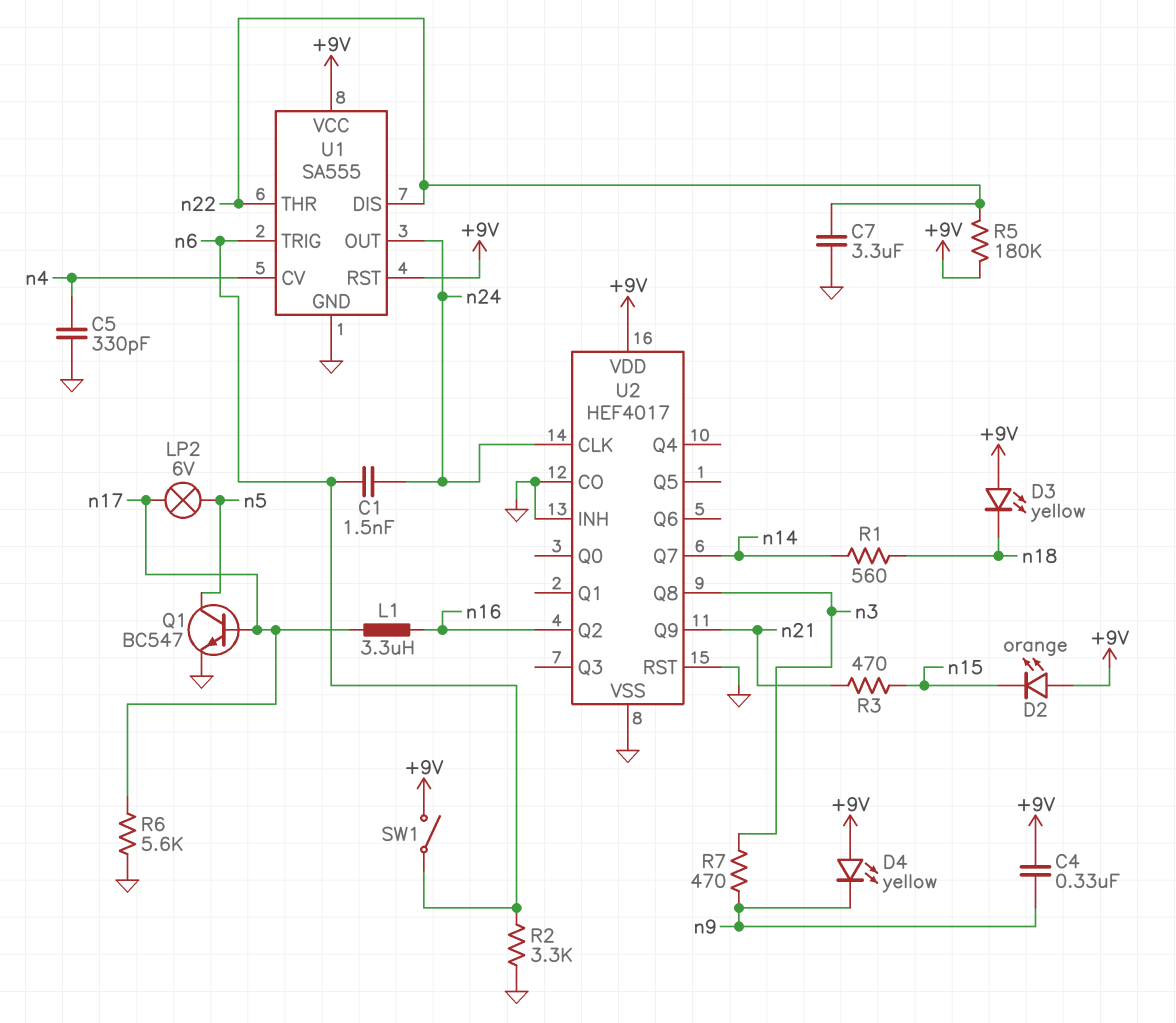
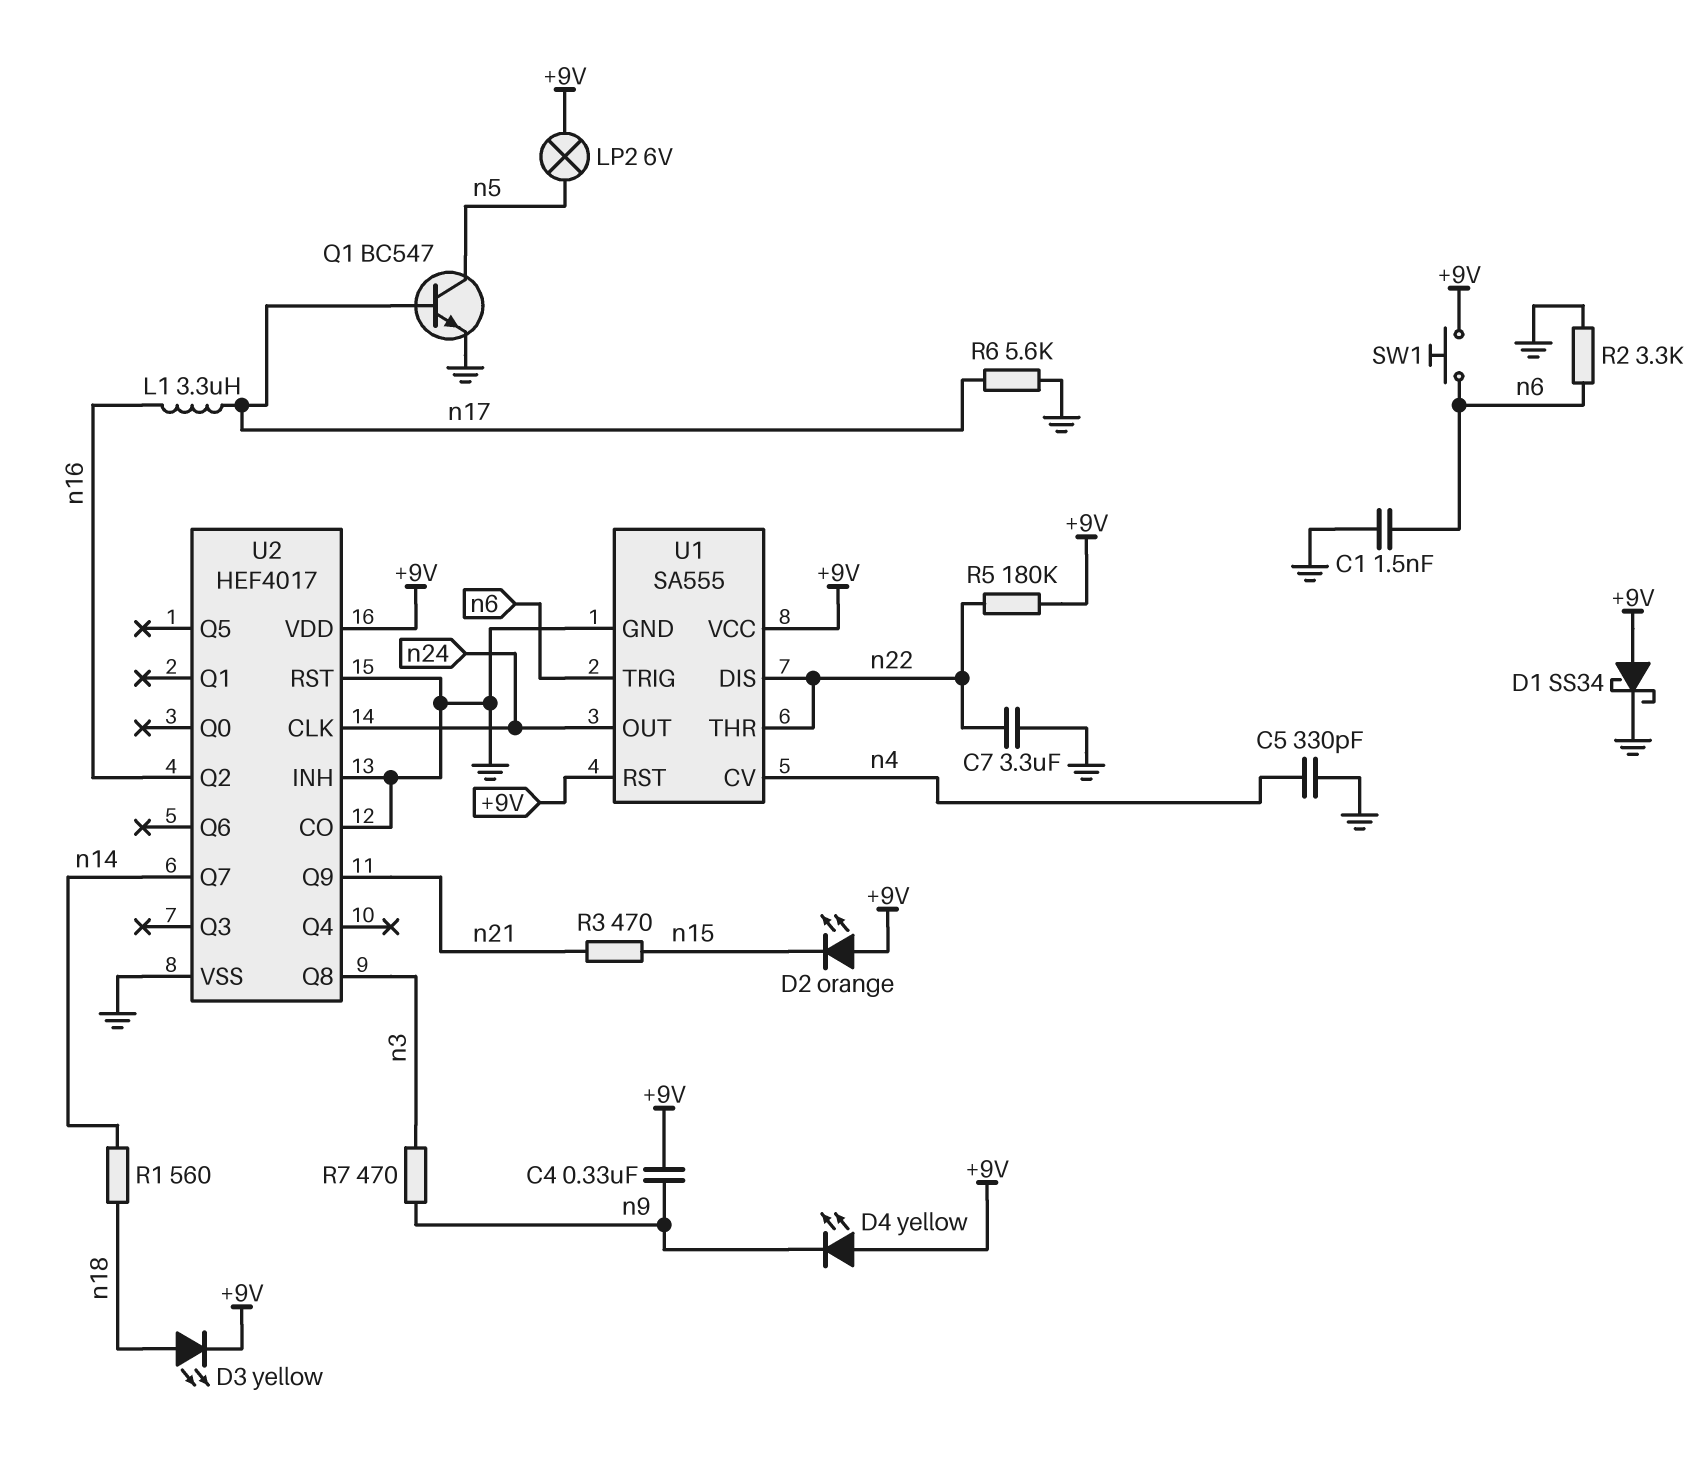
C1: 1.5nF (n6, n24) -> 1.5nF (GND, n6)
D1: none -> schottky SS34 (A +9V, K GND)
D3: LED yellow (A +9V, K n18) -> LED yellow (A n18, K +9V)
LP2: lamp 6V (n5, n17) -> lamp 6V (+9V, n5)
SW1: switch (+9V, n6) -> button (+9V, n6)

